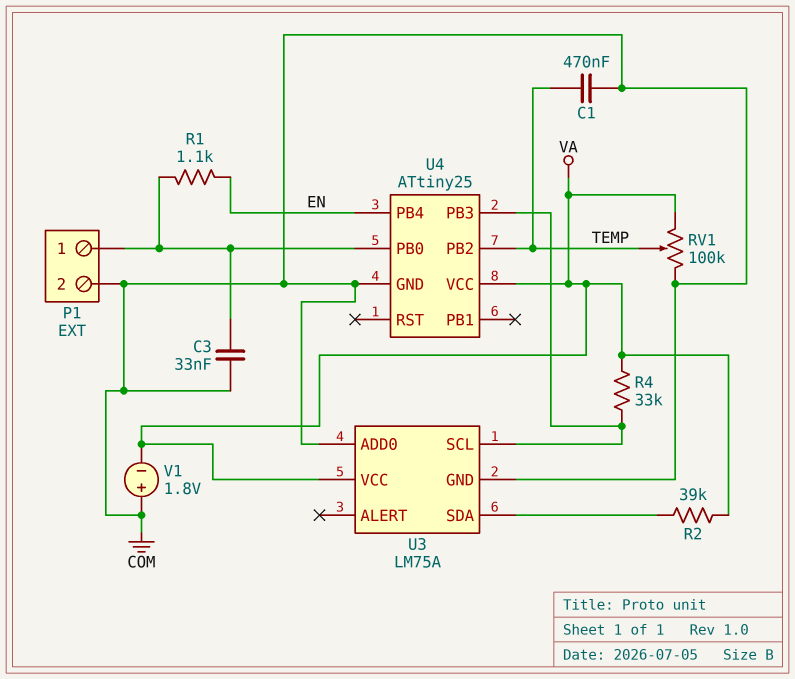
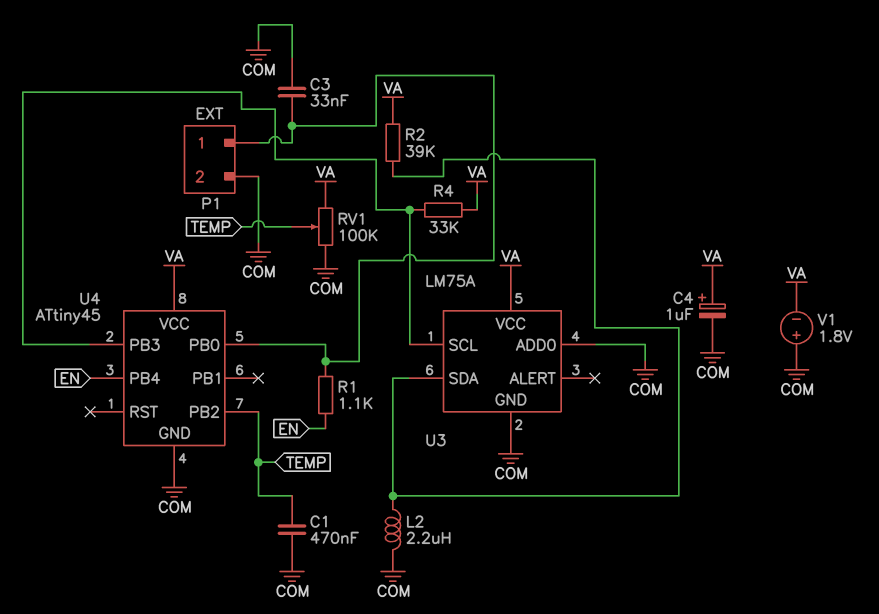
C4: none -> 1uF (plus VA, minus COM)
L2: none -> 2.2uH (COM, U3/SDA)
U4: ATtiny25 -> ATtiny45

